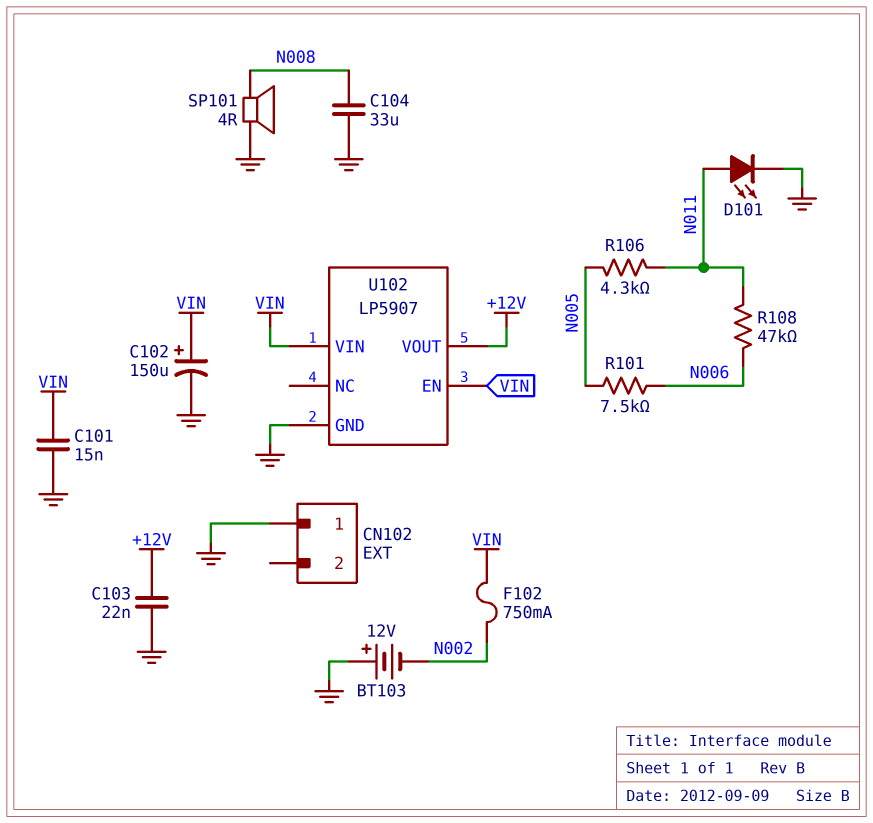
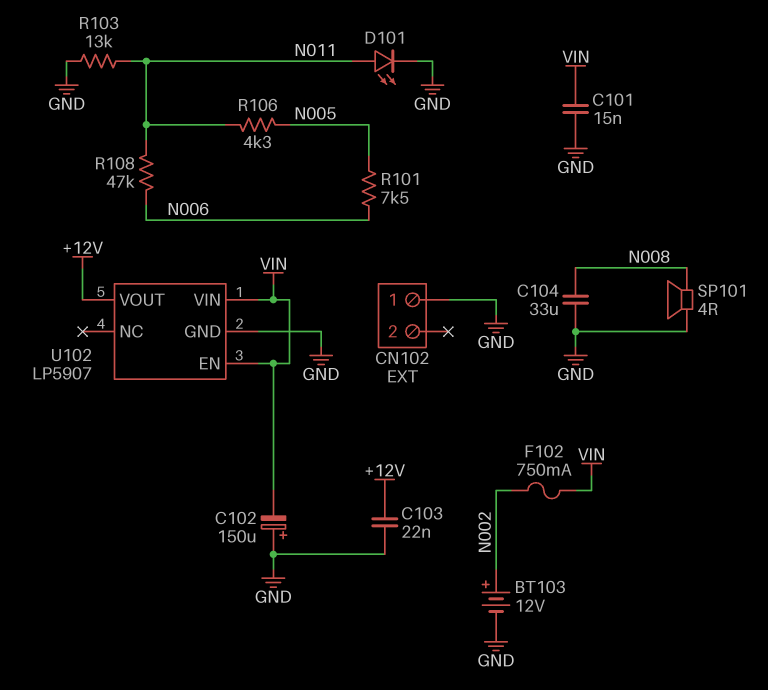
BT103: 12V (plus GND, minus N002) -> 12V (plus N002, minus GND)
C102: 150uF (plus VIN, minus GND) -> 150uF (plus GND, minus VIN)
R103: none -> 13k (GND, N011)

